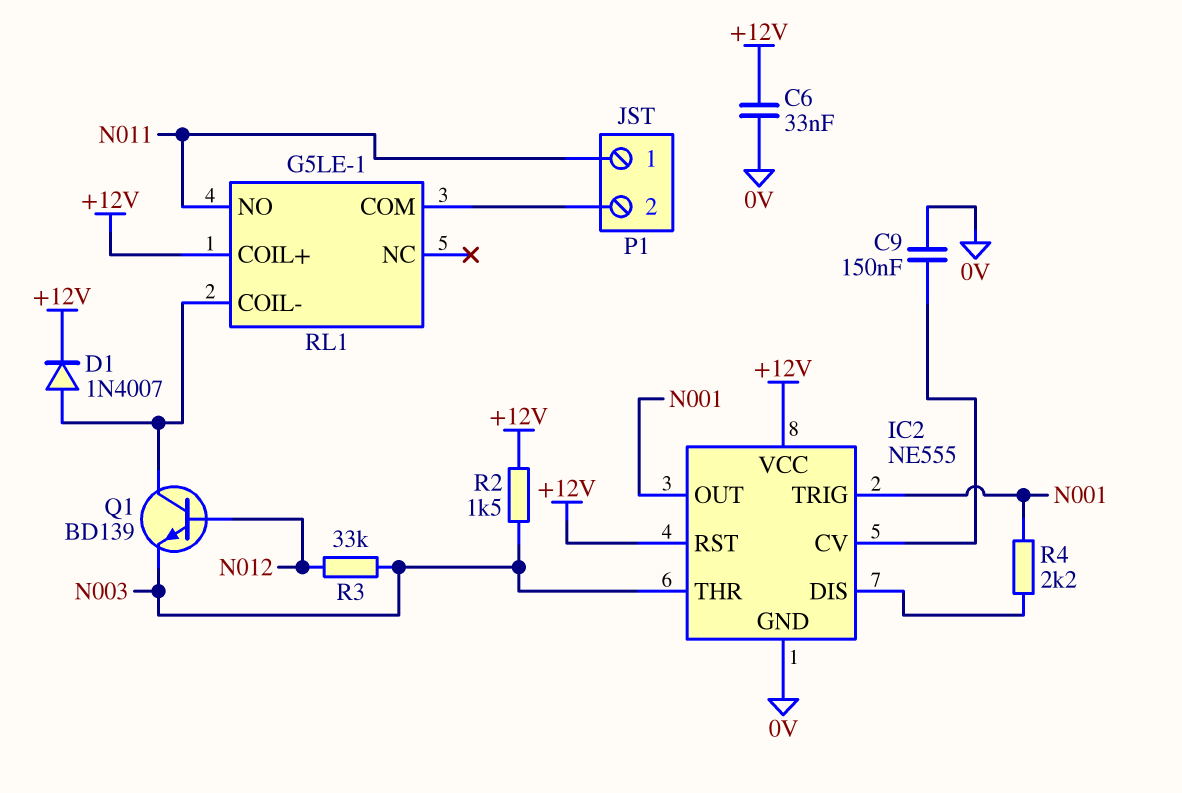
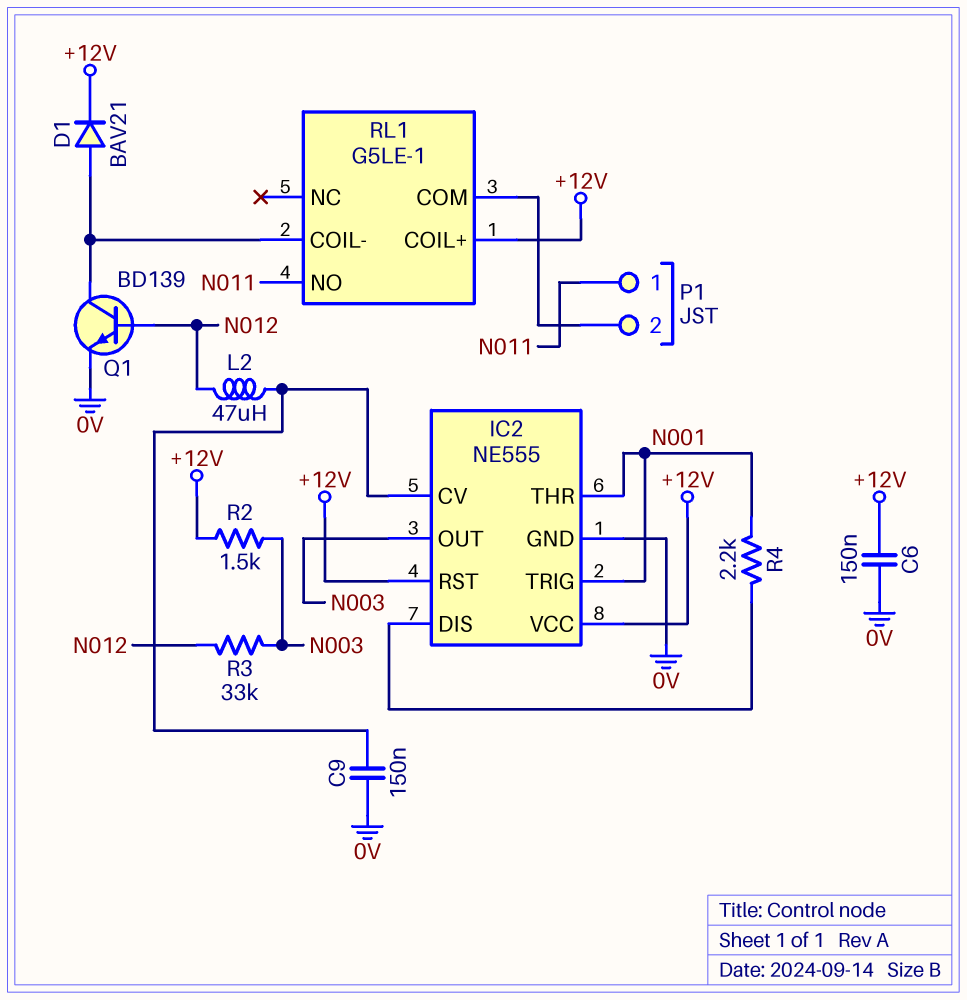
C6: 33nF (+12V, 0V) -> 150nF (+12V, 0V)
D1: diode 1N4007 (A RL1/COIL-, K +12V) -> diode BAV21 (A RL1/COIL-, K +12V)
IC2 pin OUT: N001 -> N003
IC2 pin THR: N003 -> N001
L2: none -> 47uH (IC2/CV, N012)
Q1: NPN BD139 (B N012, C RL1/COIL-, E N003) -> NPN BD139 (B N012, C RL1/COIL-, E 0V)

